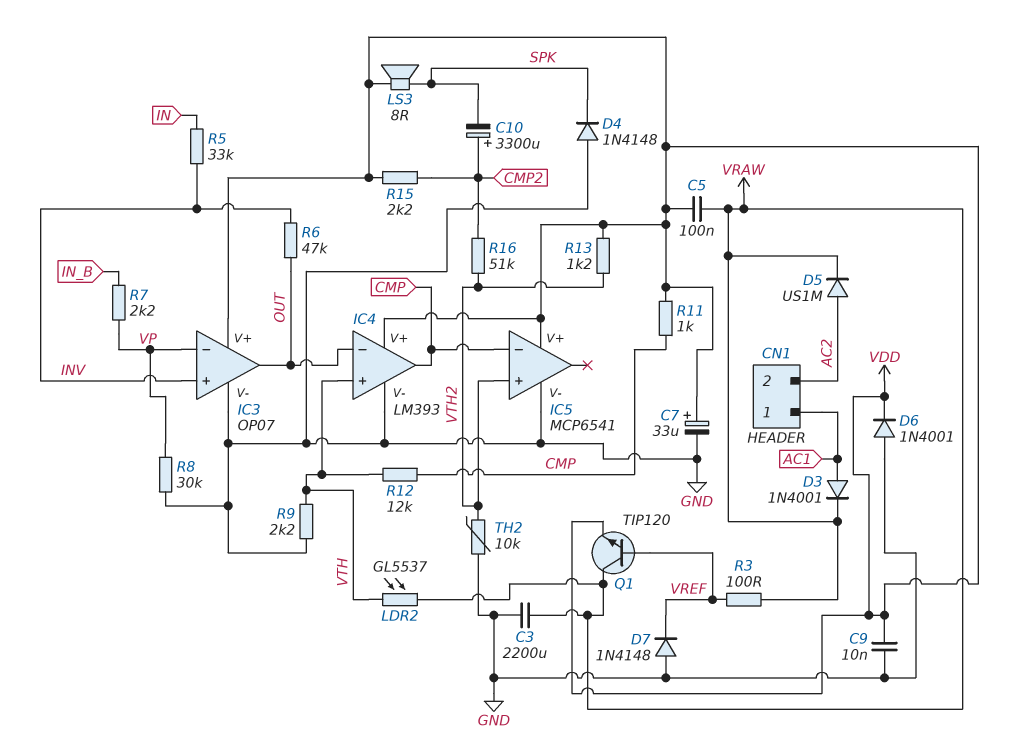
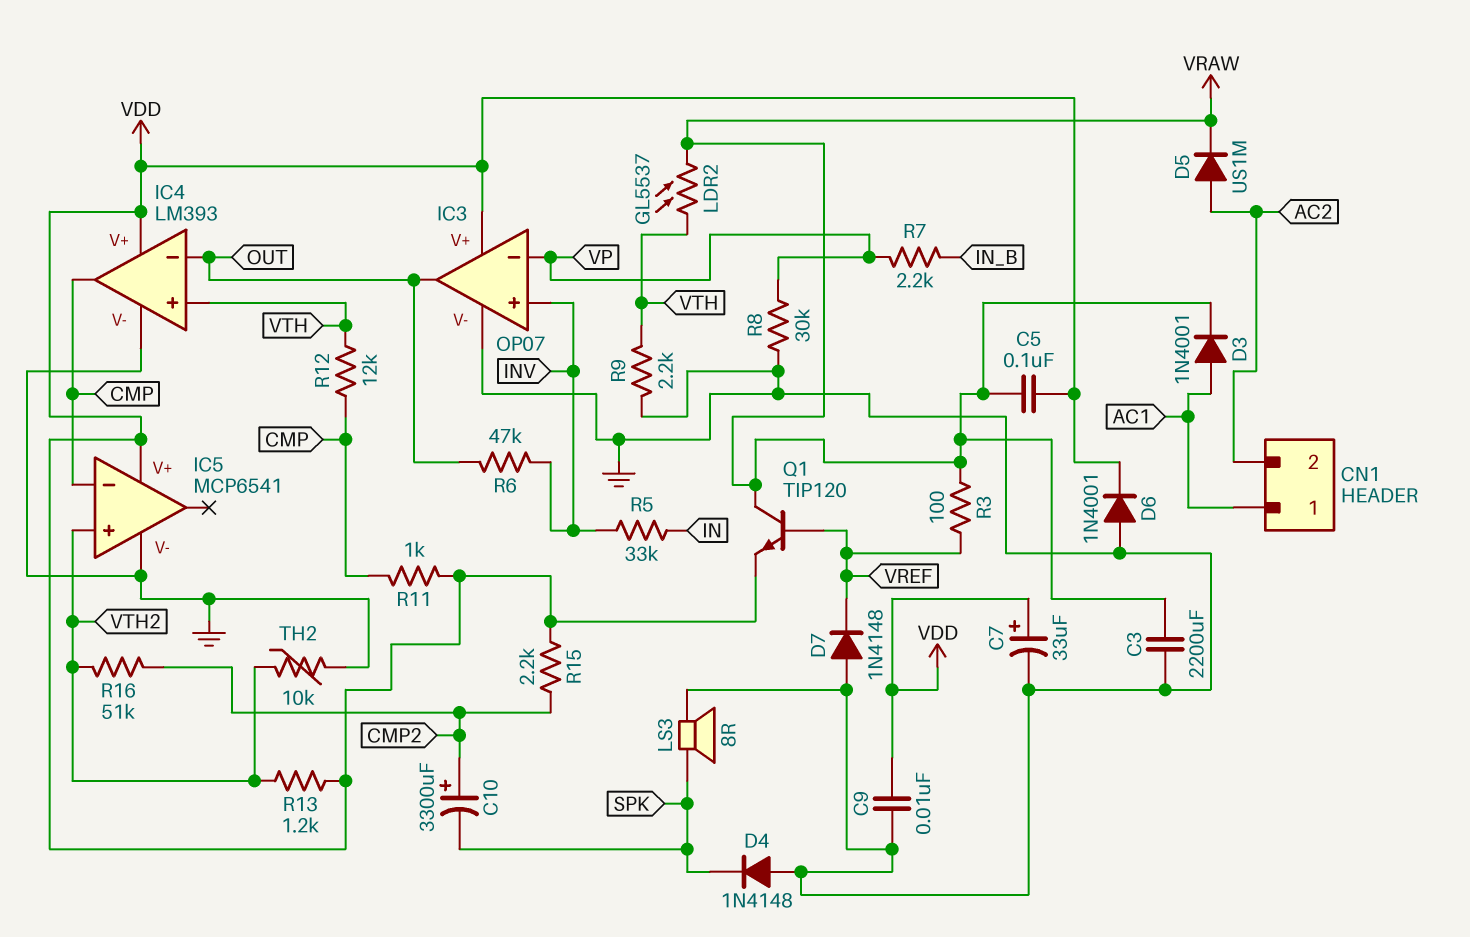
LS3: speaker 8R (SPK, VDD) -> speaker 8R (GND, SPK)

